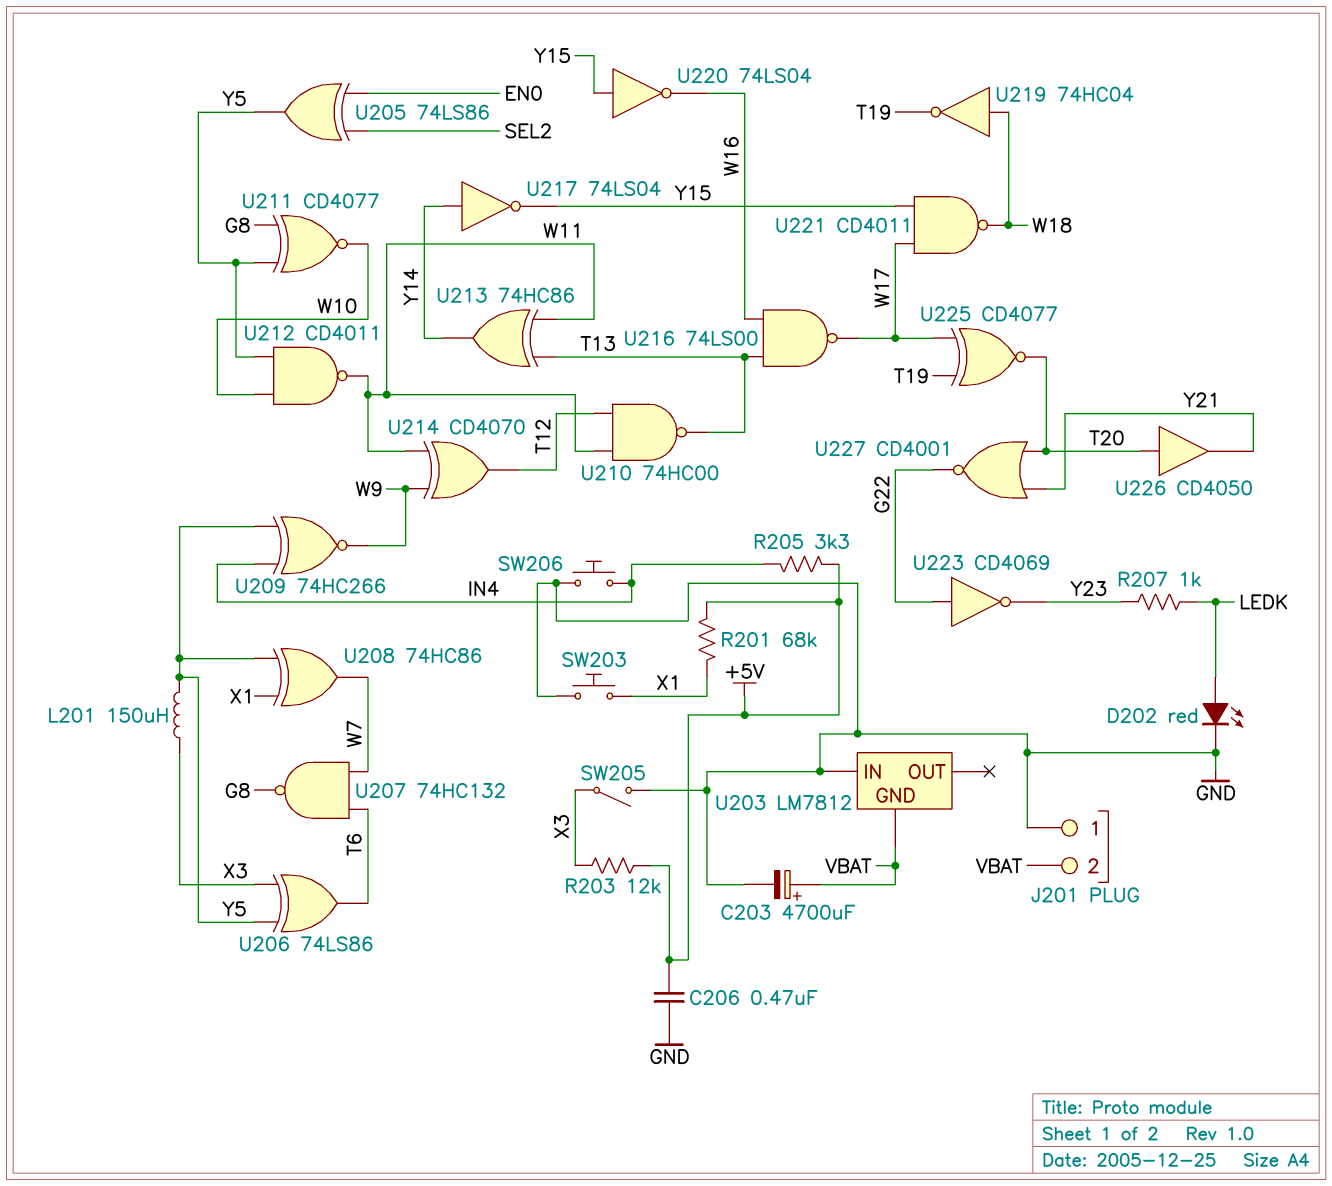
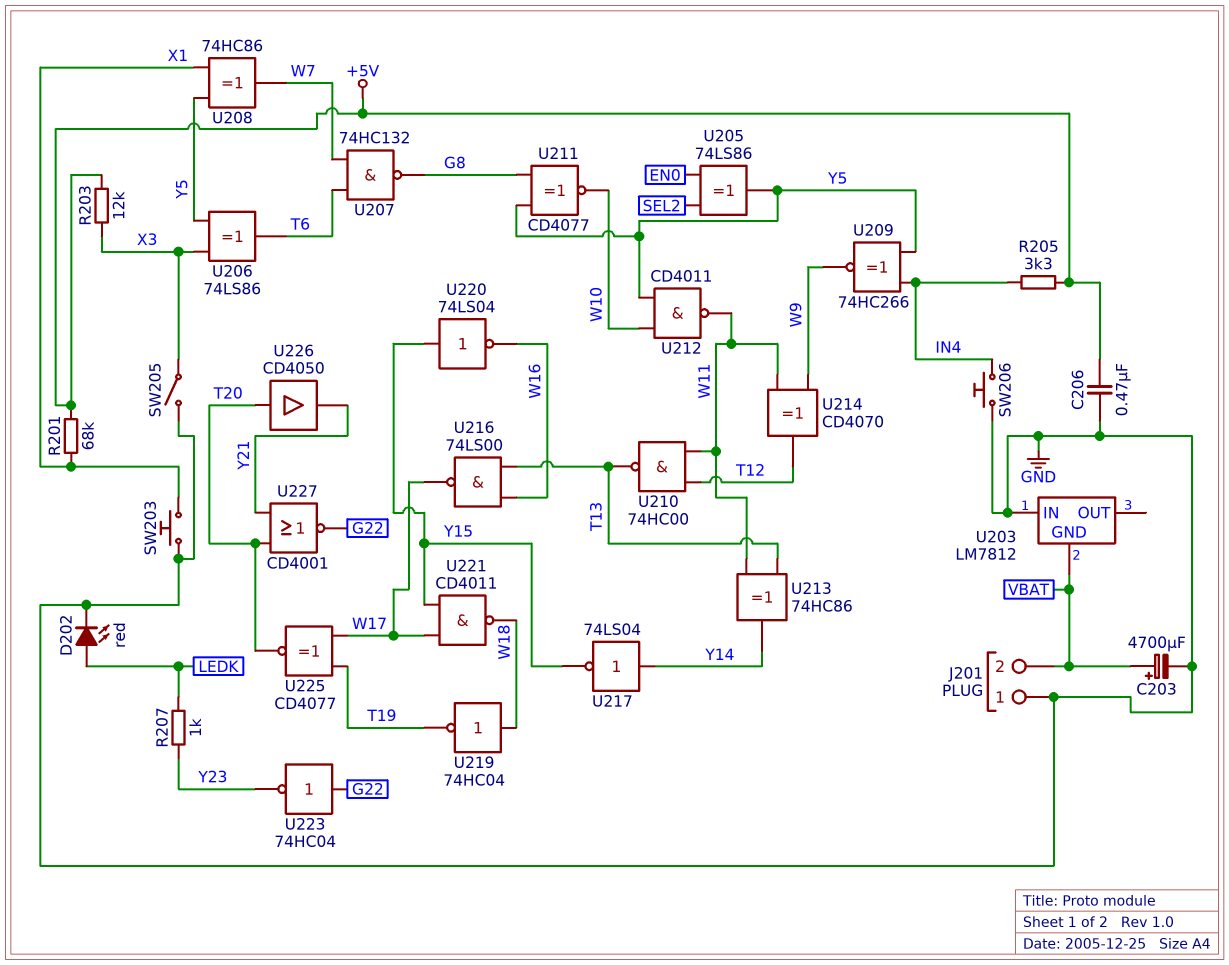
L201: 150uH (X3, Y5) -> none
U223: NOT CD4069 (in G22, out Y23) -> NOT 74HC04 (in G22, out Y23)

